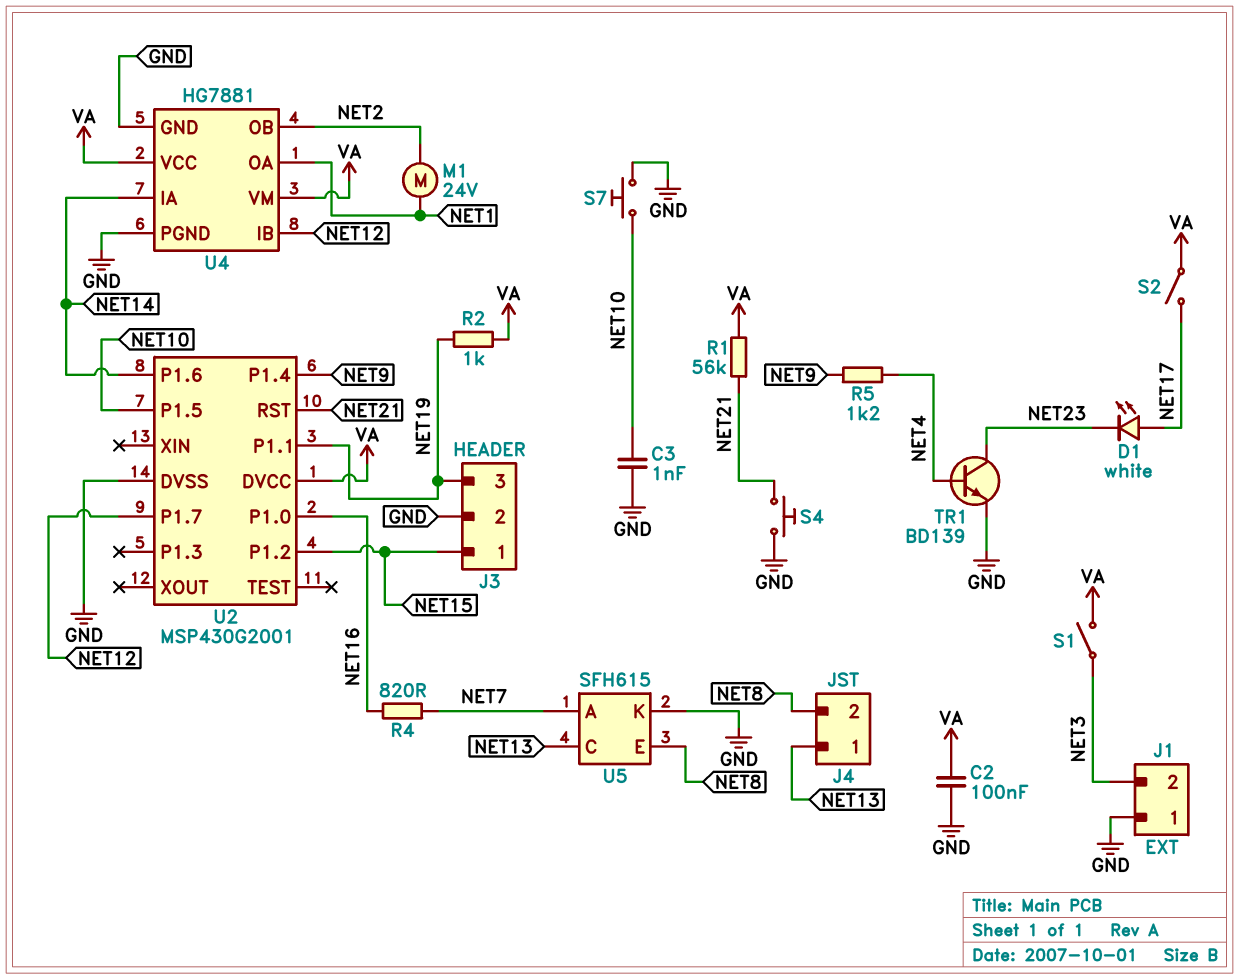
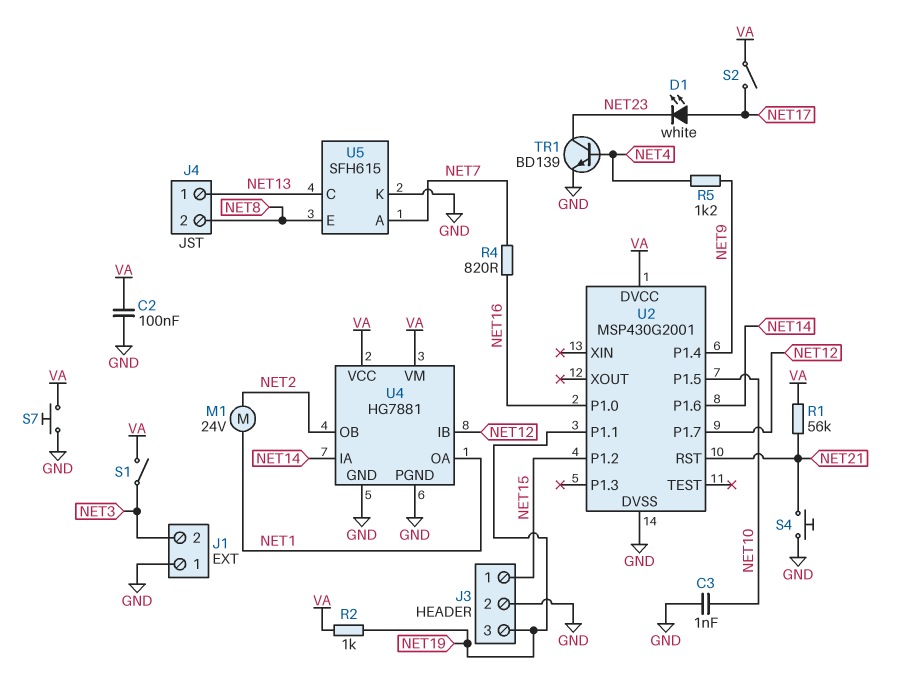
S7: button (GND, NET10) -> button (GND, VA)

